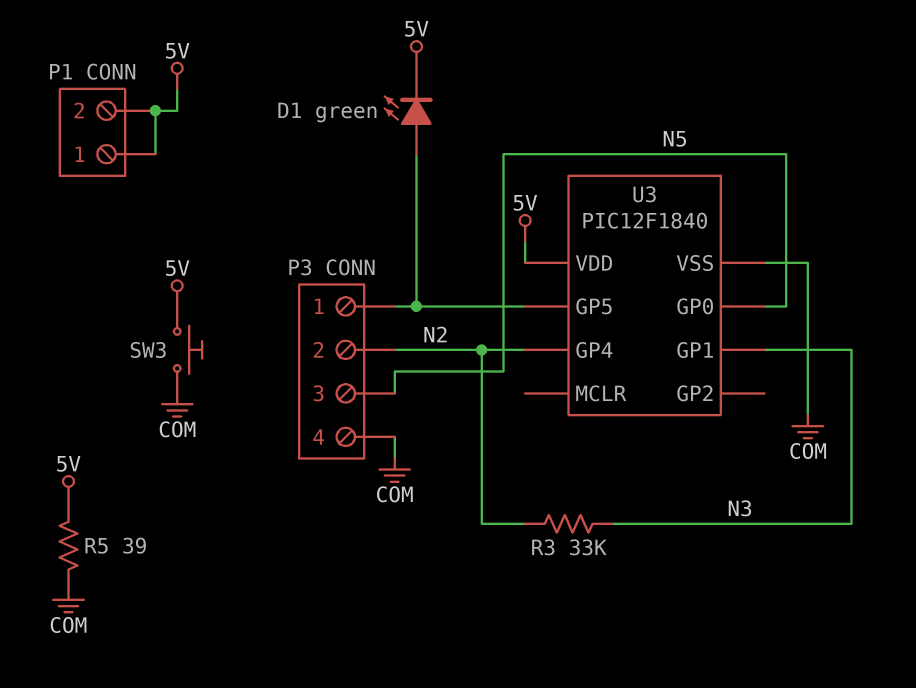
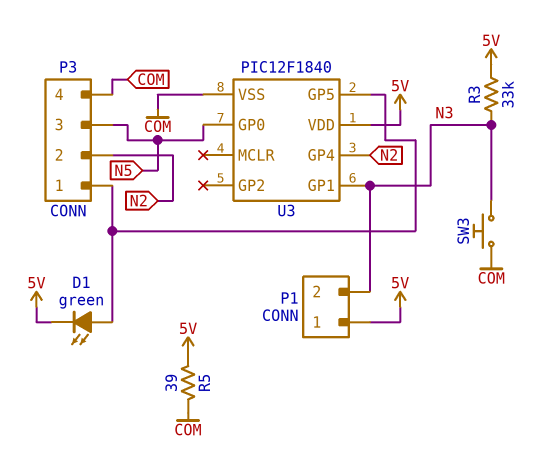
P1 pin 2: 5V -> N3
R3: 33k (N2, N3) -> 33k (5V, N3)
SW3: button (5V, COM) -> button (COM, N3)

